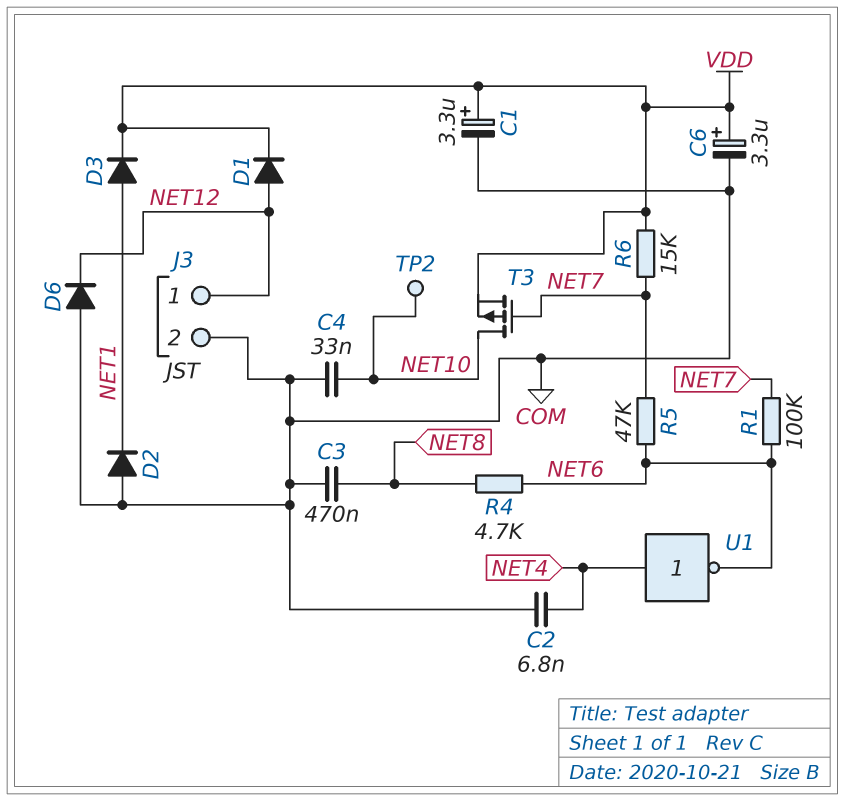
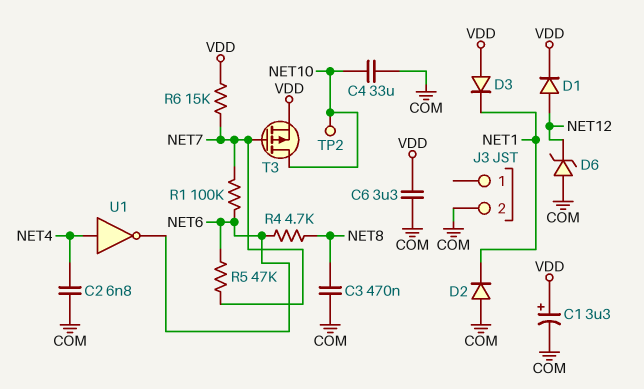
C4: 33nF (COM, NET10) -> 33uF (COM, NET10)
C6: 3.3uF (plus VDD, minus COM) -> 3.3uF (COM, VDD)
D3: diode (A NET1, K VDD) -> diode (A VDD, K NET1)
D6: diode (A COM, K NET12) -> zener (A COM, K NET12)
J3 pin 1: NET12 -> none

